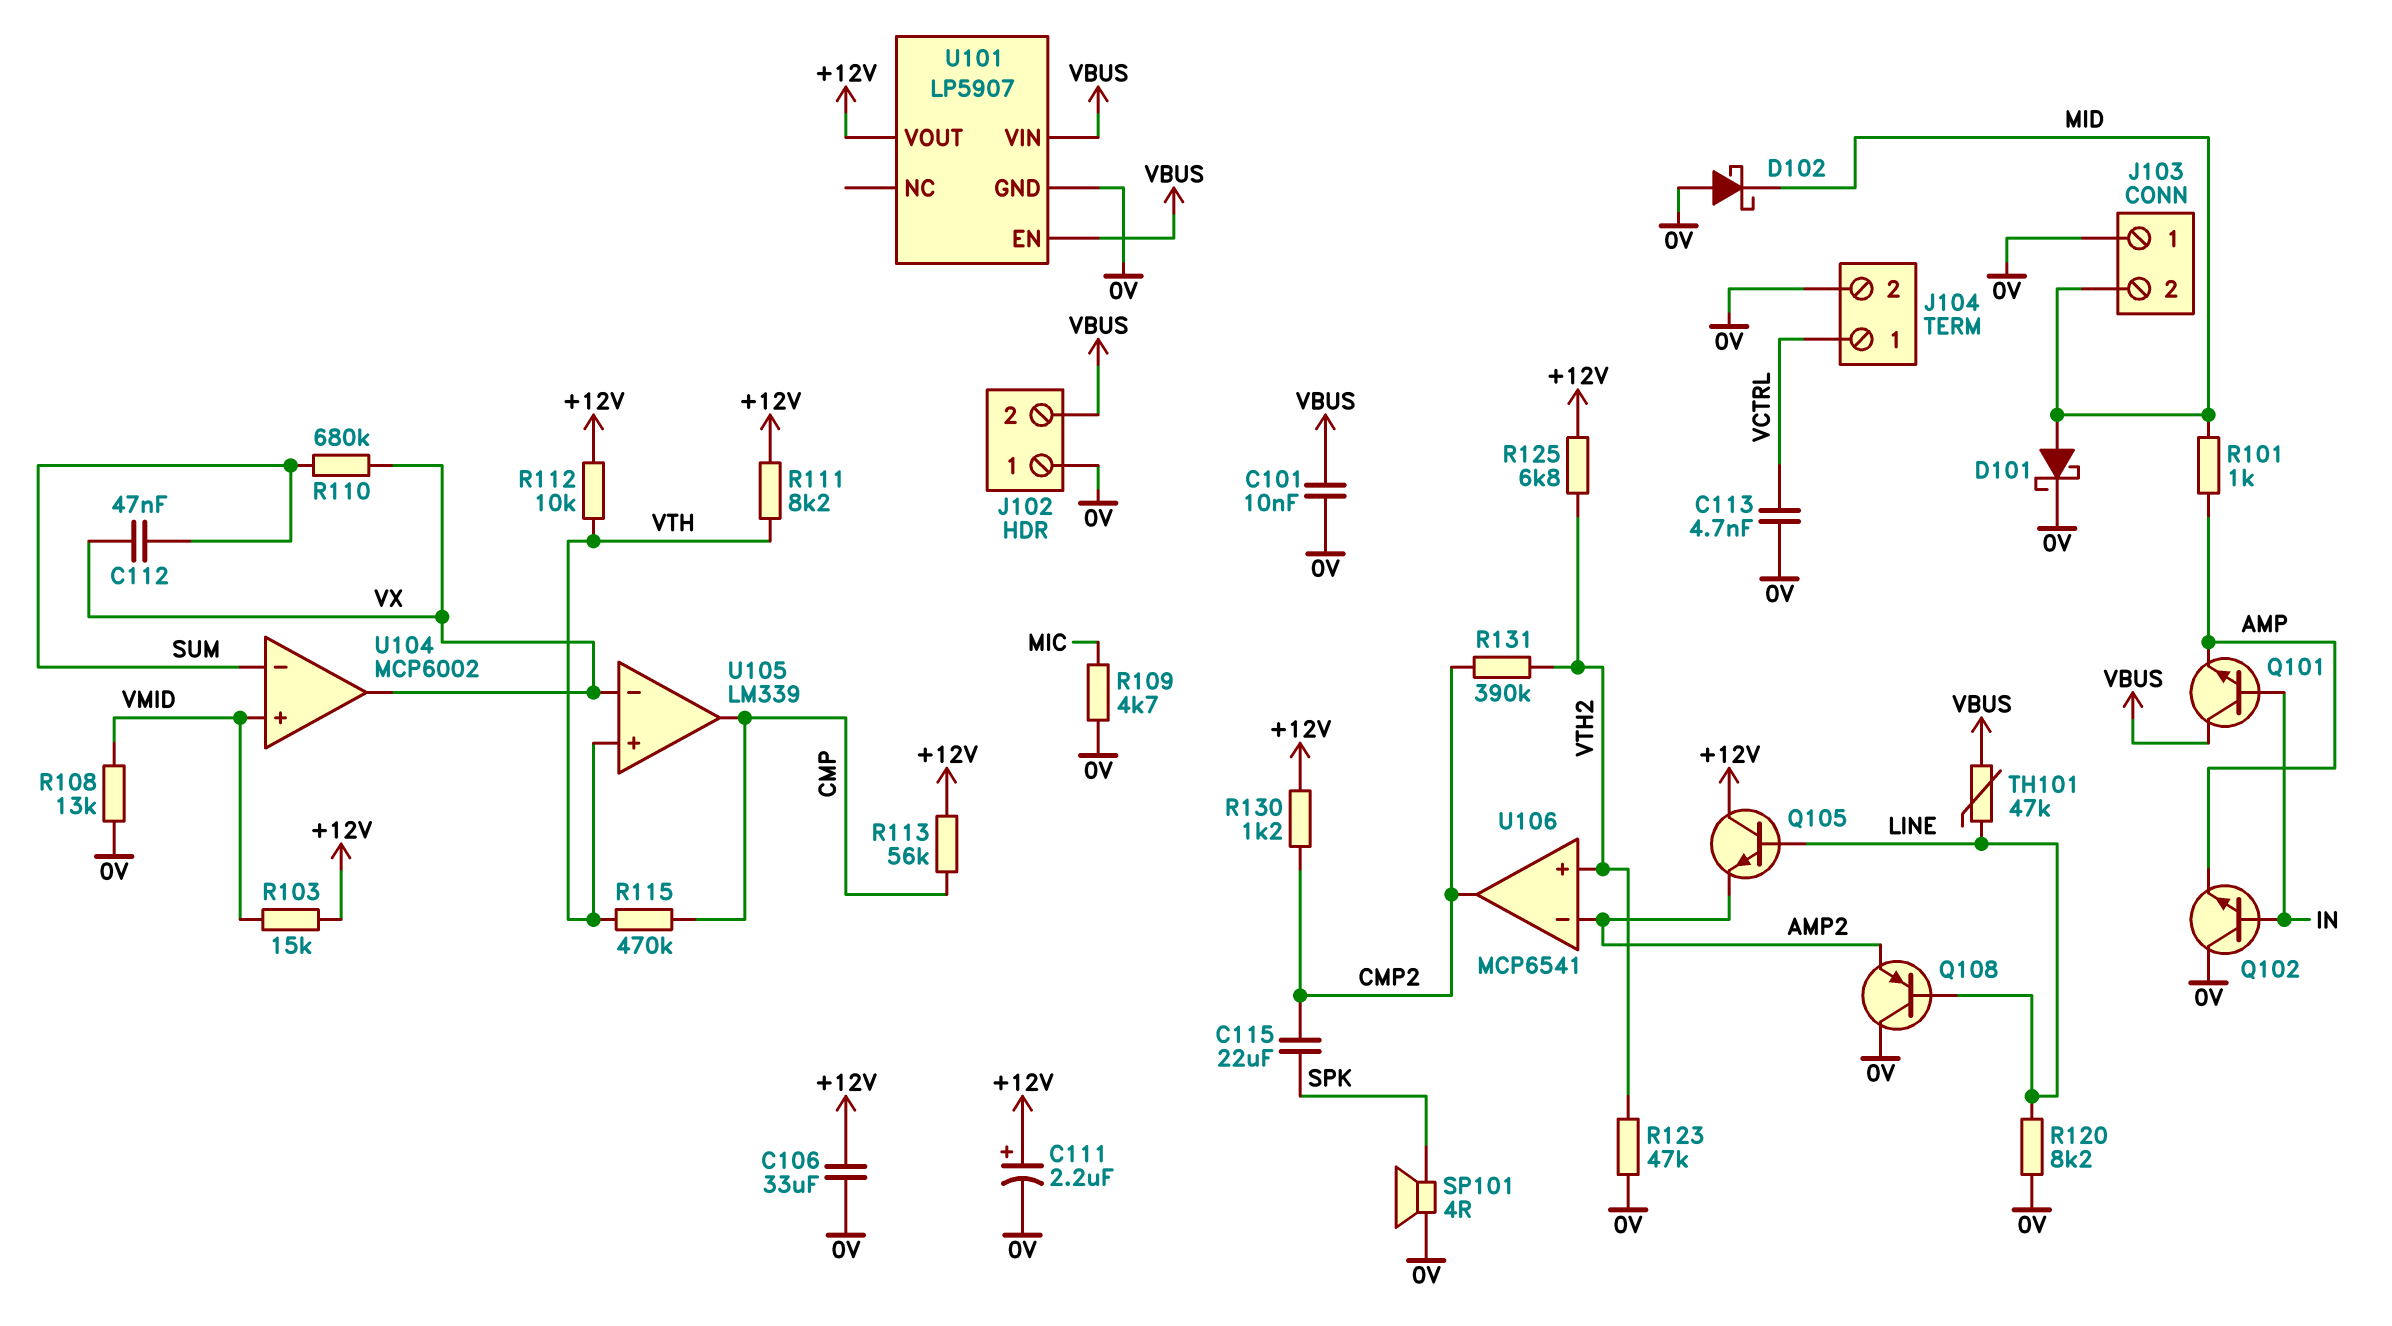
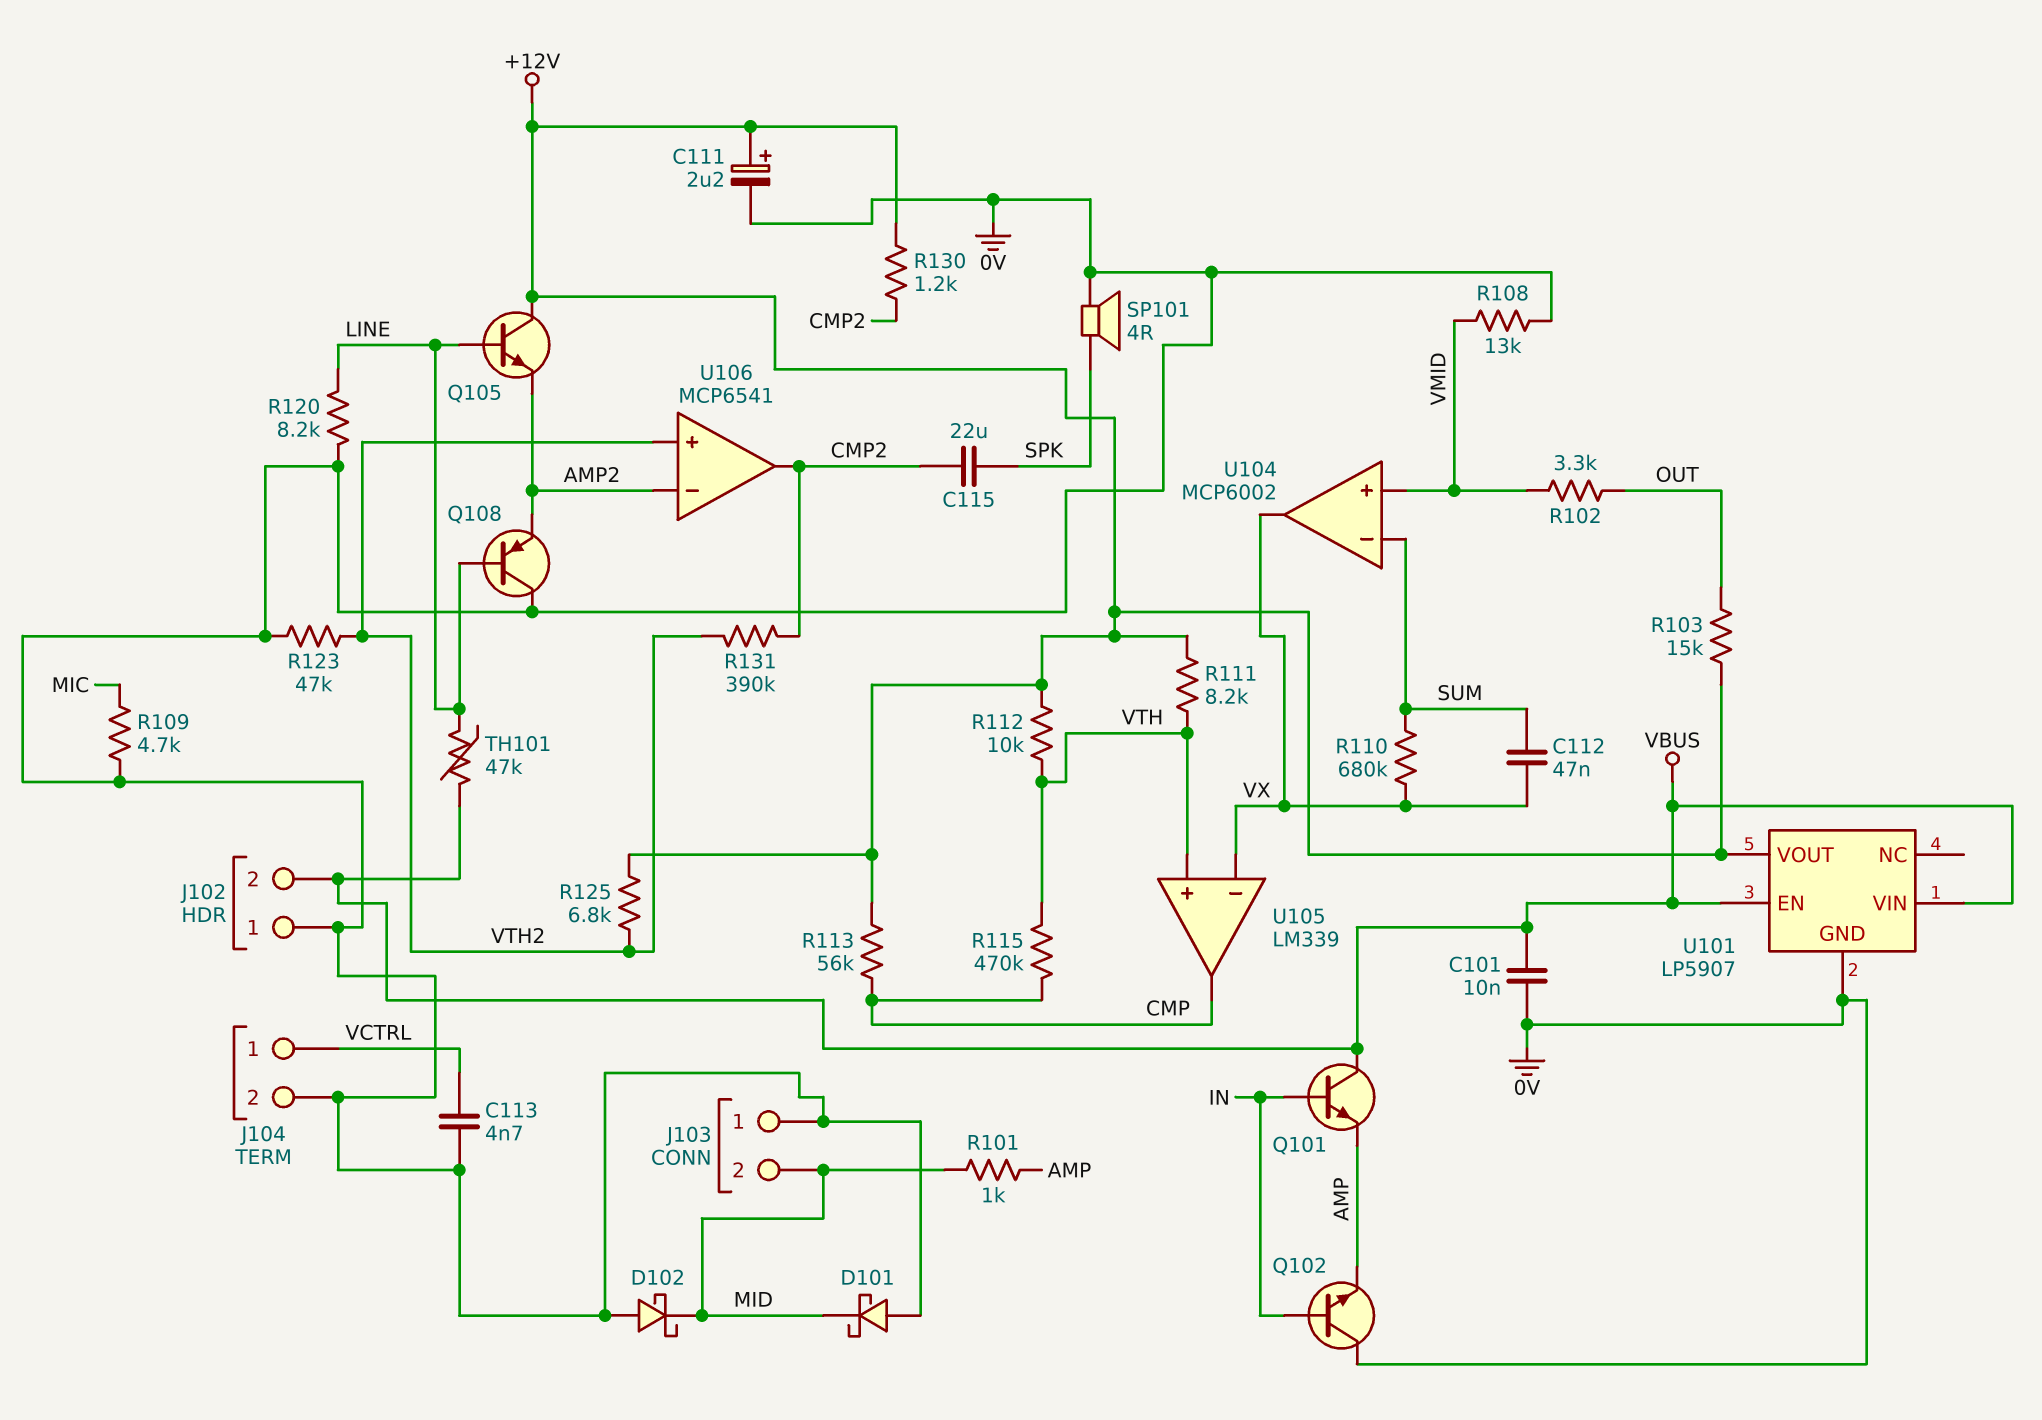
C106: 33uF (+12V, 0V) -> none
D101: schottky (A MID, K 0V) -> schottky (A 0V, K MID)
R102: none -> 3.3k (OUT, VMID)
R103: 15k (+12V, VMID) -> 15k (+12V, OUT)

